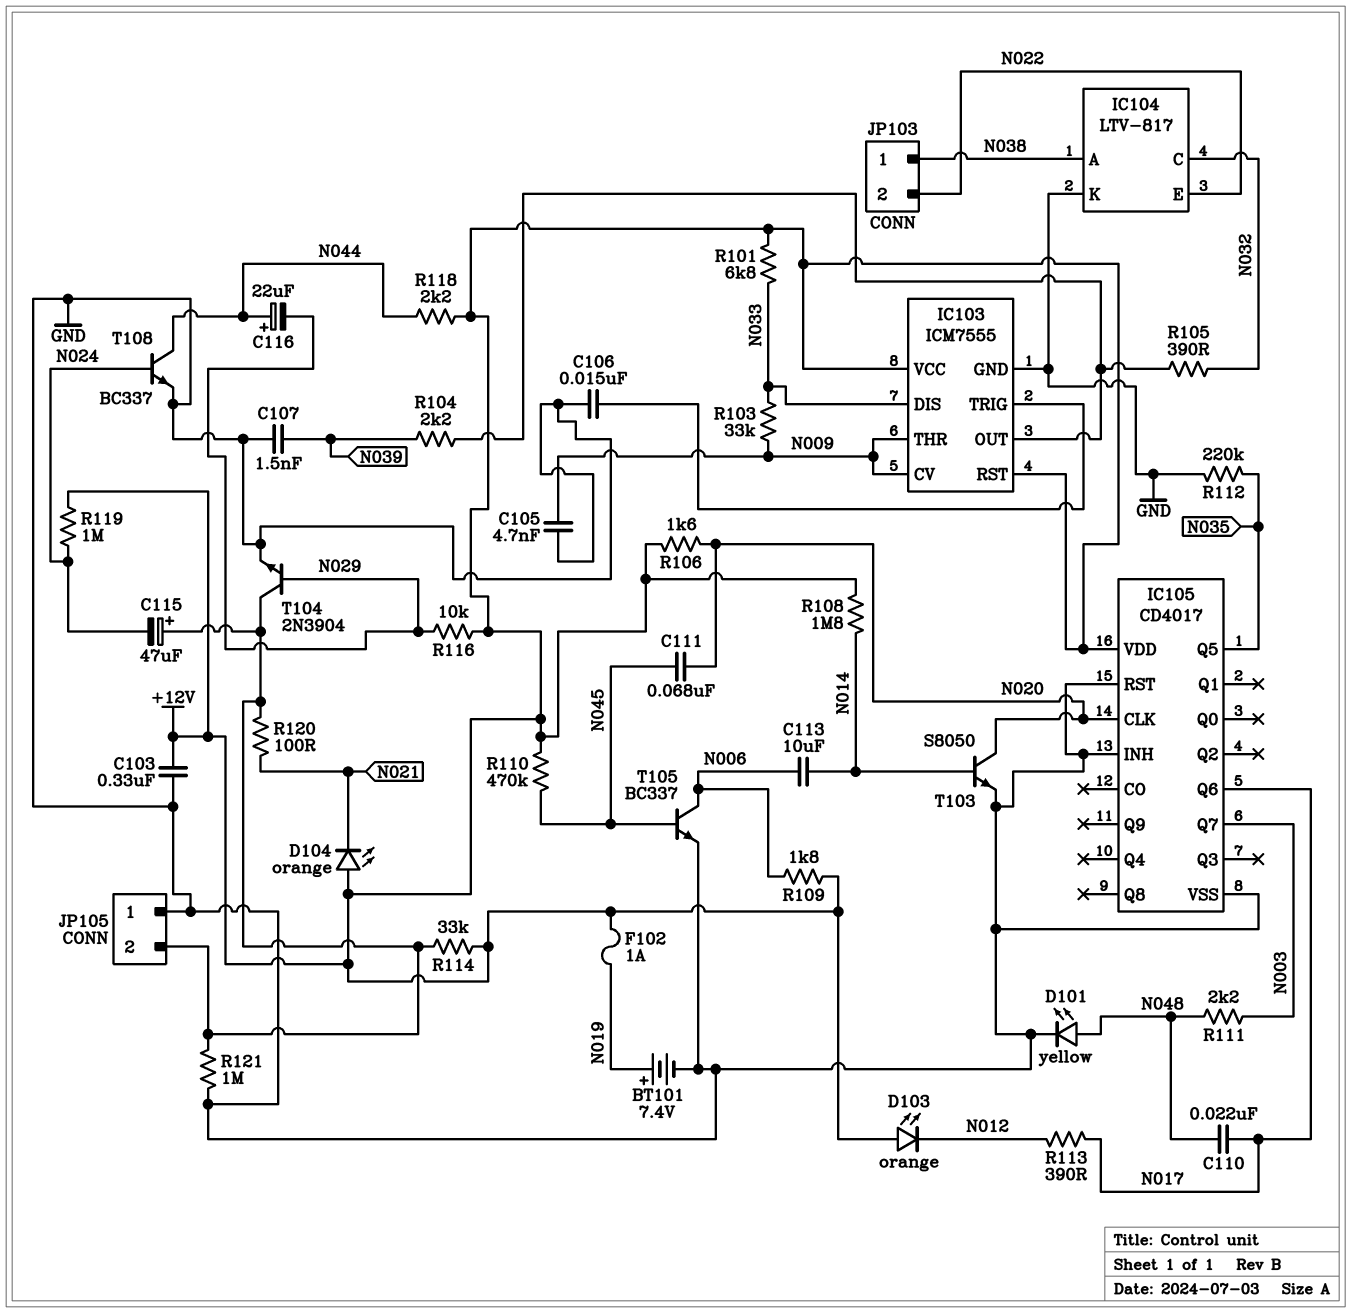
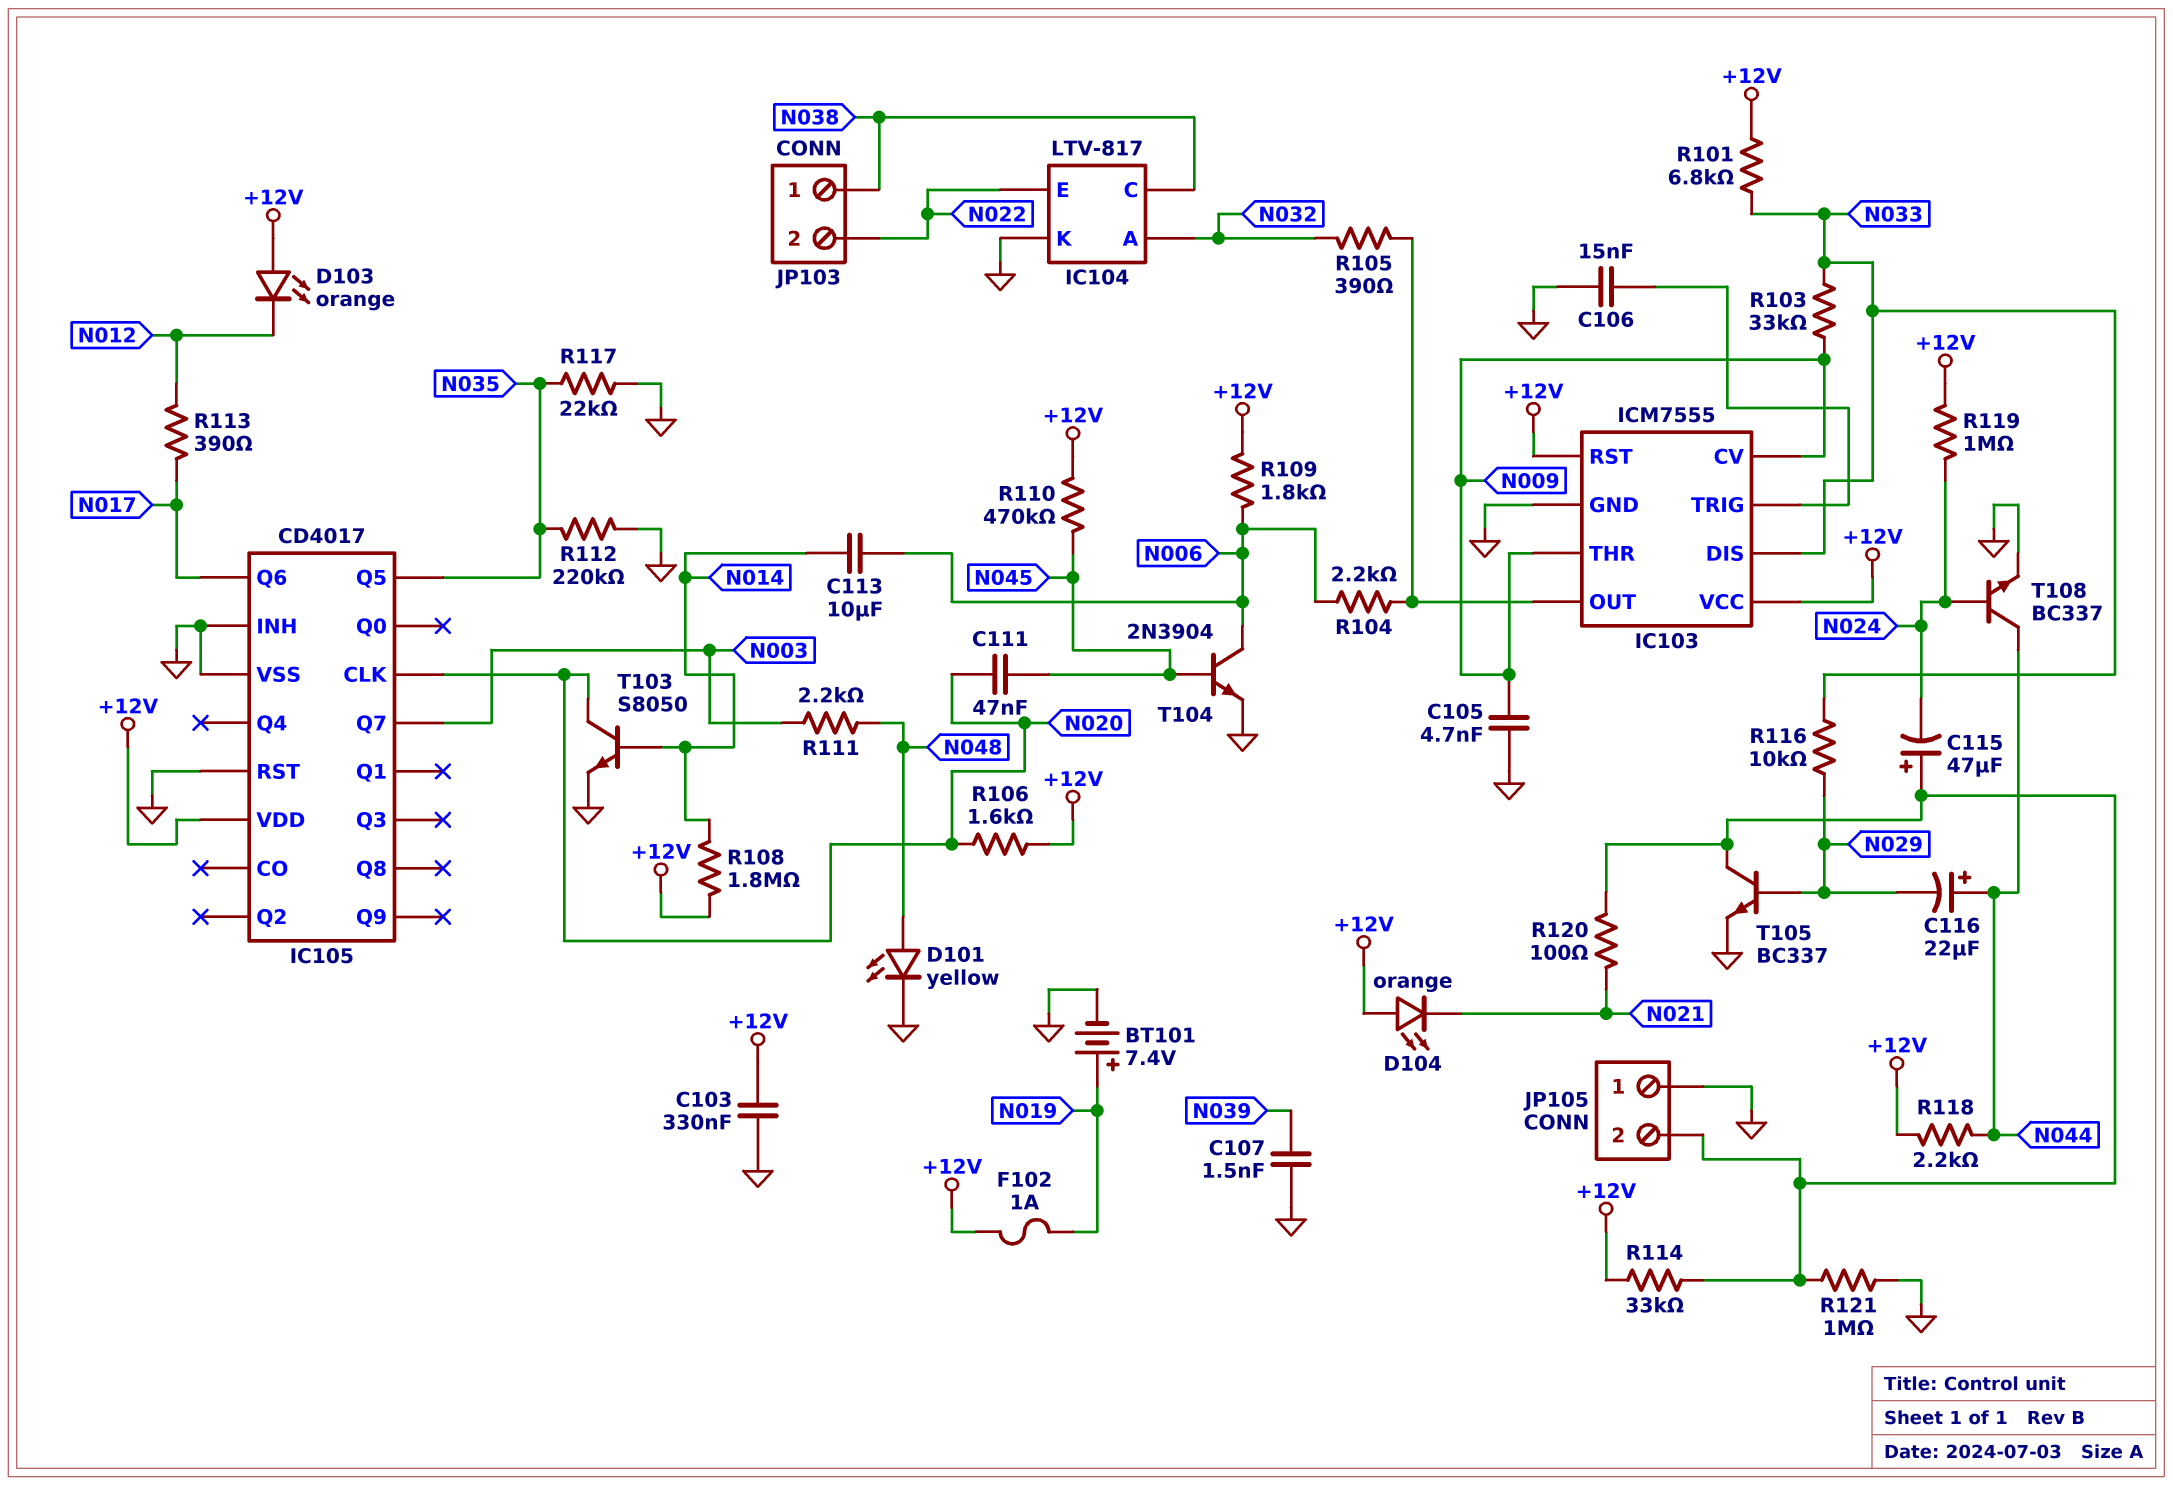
C110: 22nF (N017, N048) -> none
C111: 68nF (N020, N045) -> 47nF (N020, N045)
IC104 pin A: N038 -> N032
IC104 pin C: N032 -> N038
R104: 2.2k (IC103/OUT, N039) -> 2.2k (IC103/OUT, N006)
R116: 10k (+12V, N029) -> 10k (N029, N033)
R117: none -> 22k (GND, N035)
T104: NPN 2N3904 (B N029, C JP105/2, E GND) -> NPN 2N3904 (B N045, C N006, E GND)
T105: NPN BC337 (B N045, C N006, E GND) -> NPN BC337 (B N029, C JP105/2, E GND)

